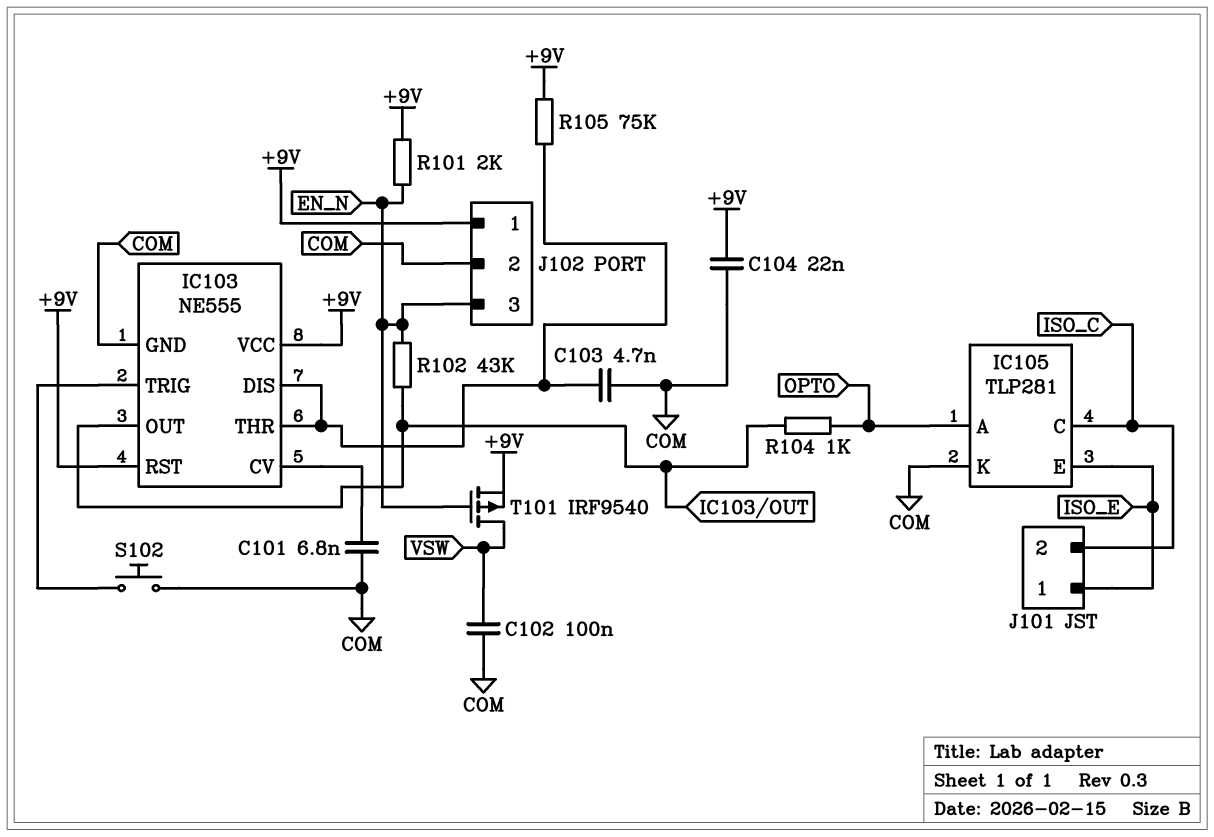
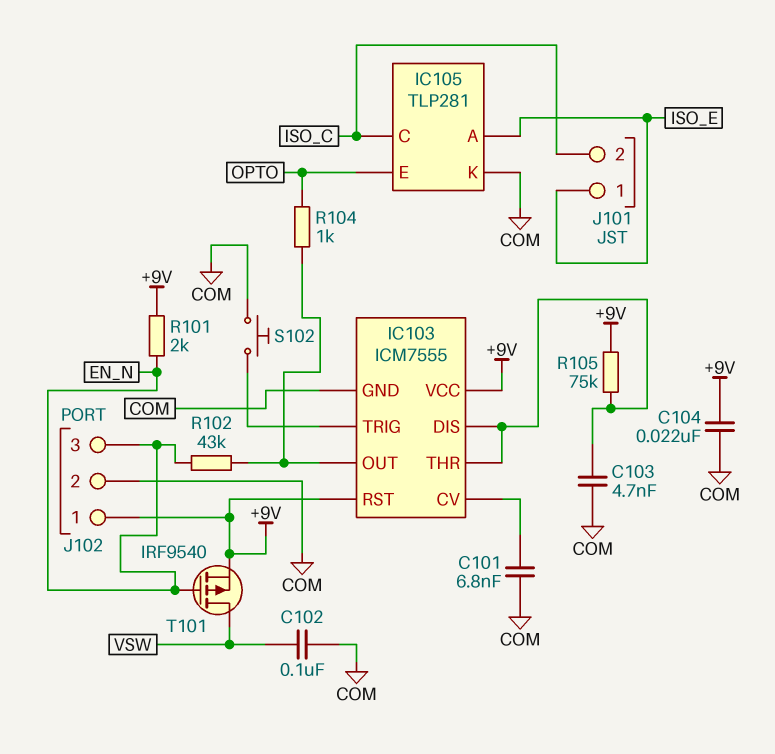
IC103: NE555 -> ICM7555
IC105 pin A: OPTO -> ISO_E
IC105 pin E: ISO_E -> OPTO

